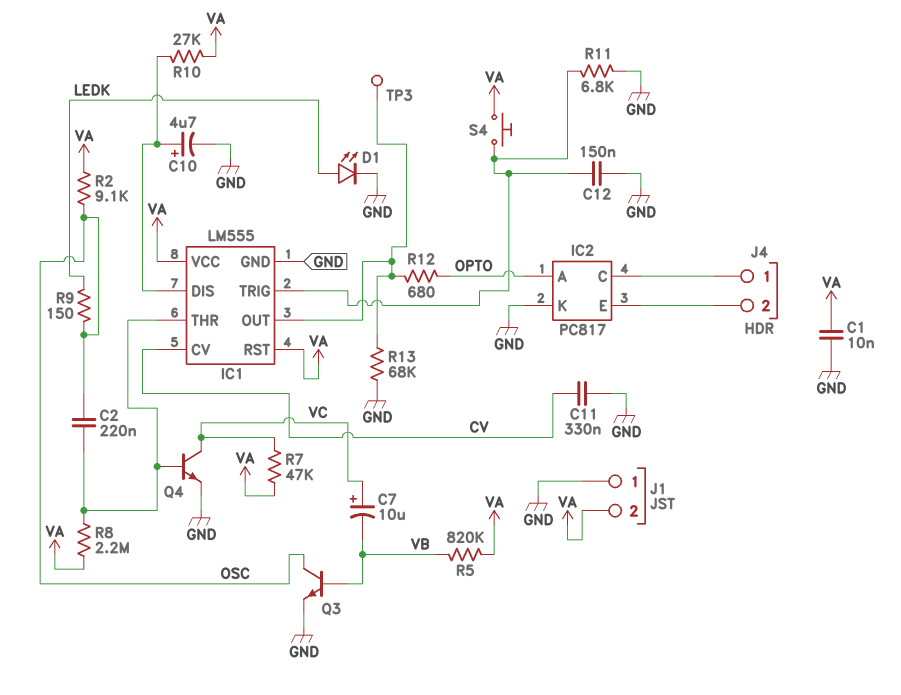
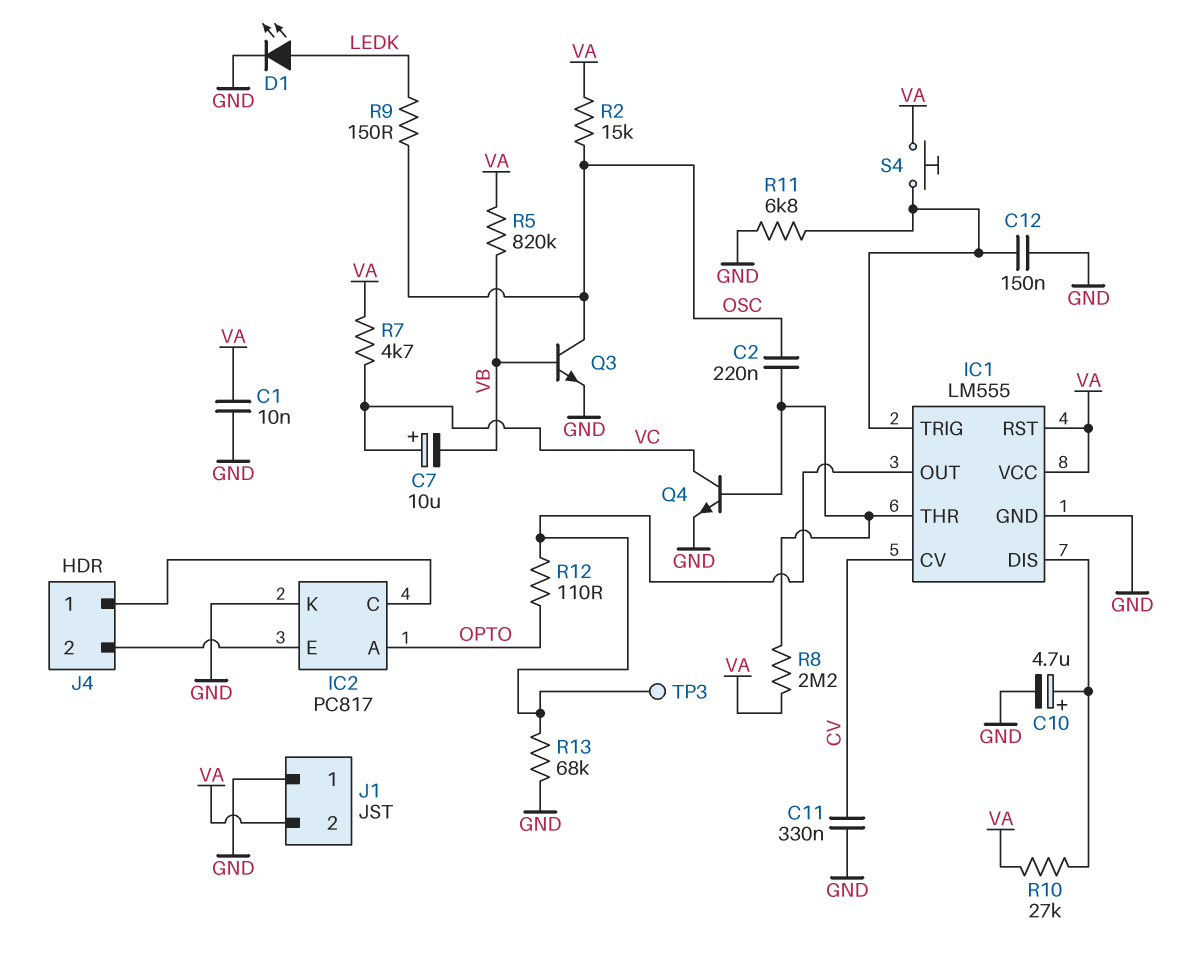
R2: 9.1k (OSC, VA) -> 15k (OSC, VA)
R7: 47k (VA, VC) -> 4.7k (VA, VC)
R12: 680 (IC1/OUT, OPTO) -> 110 (IC1/OUT, OPTO)

